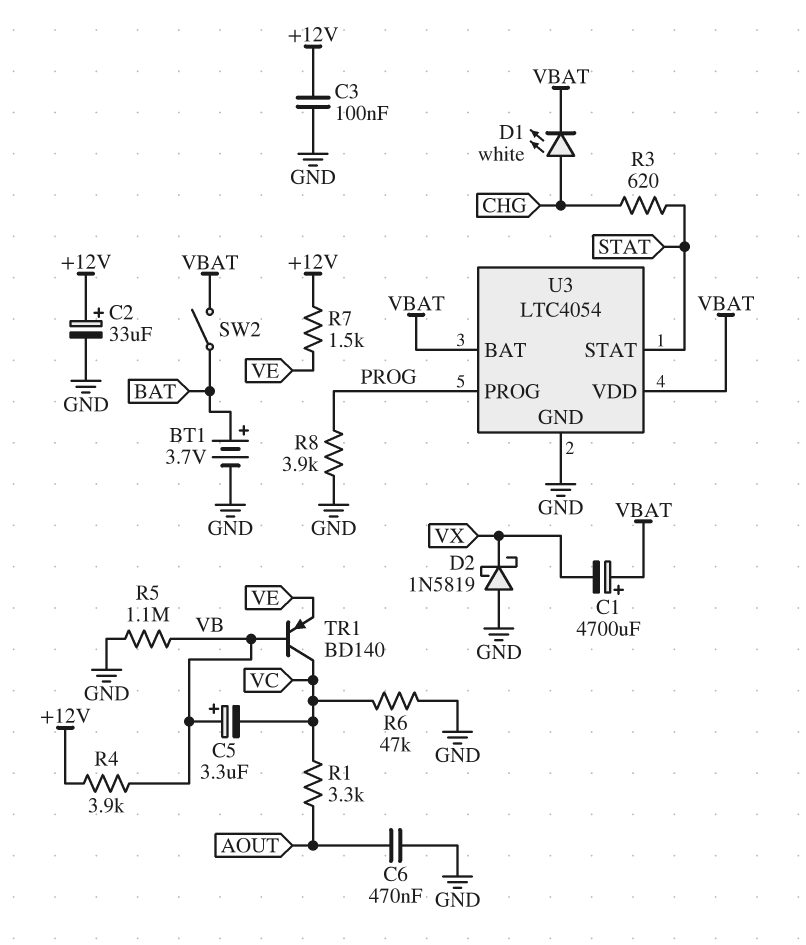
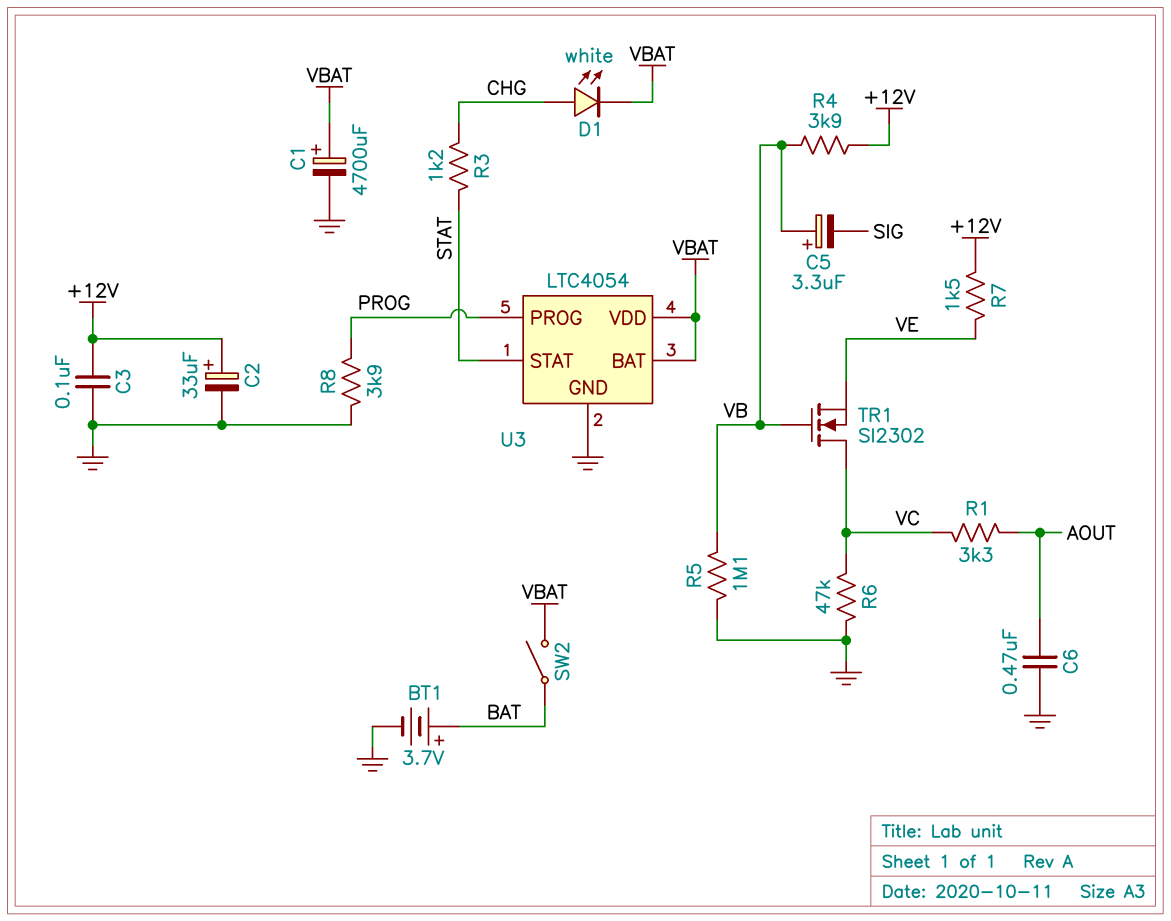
C1: 4700uF (plus VBAT, minus VX) -> 4700uF (plus VBAT, minus GND)
C5: 3.3uF (plus VB, minus VC) -> 3.3uF (plus VB, minus SIG)
D2: schottky 1N5819 (A GND, K VX) -> none
R3: 620 (CHG, STAT) -> 1.2k (CHG, STAT)
TR1: PNP BD140 (B VB, C VC, E VE) -> NMOS SI2302 (G VB, D VC, S VE)

